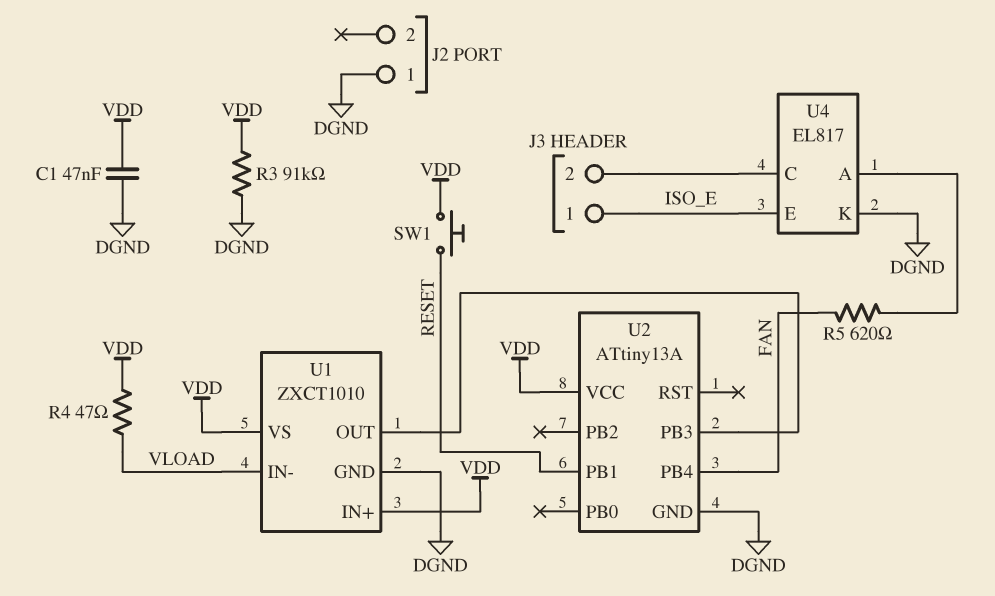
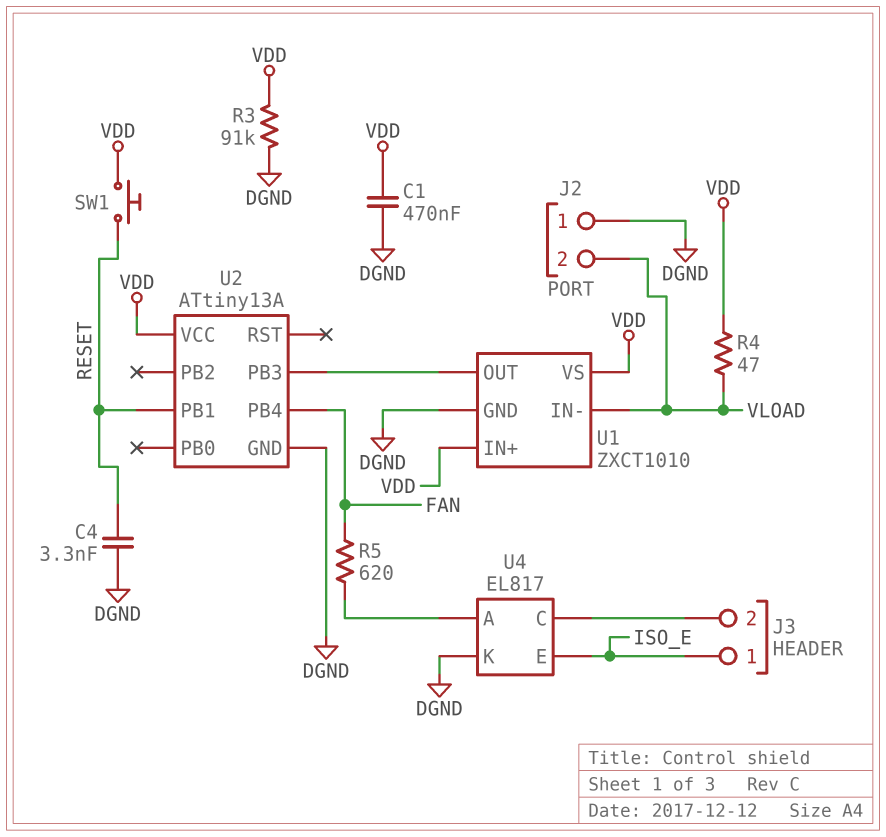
C1: 47nF (DGND, VDD) -> 470nF (DGND, VDD)
C4: none -> 3.3nF (DGND, RESET)
J2 pin 2: none -> VLOAD

